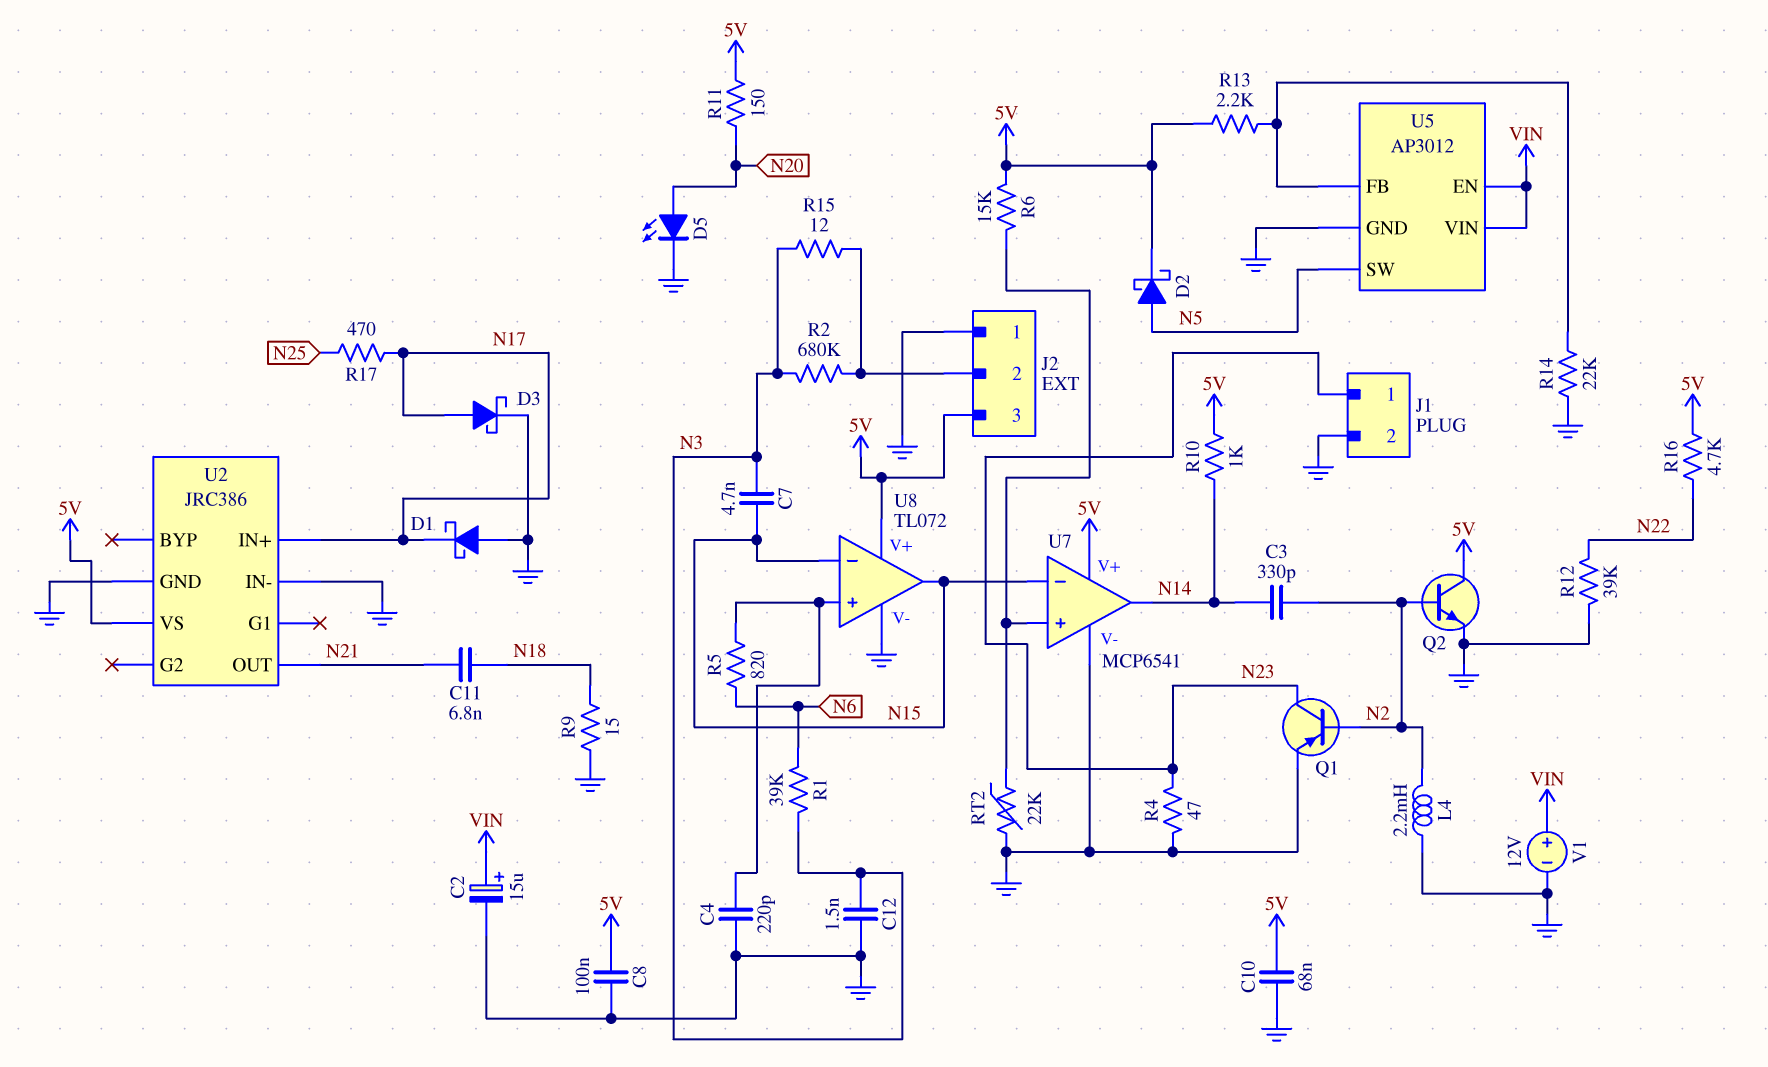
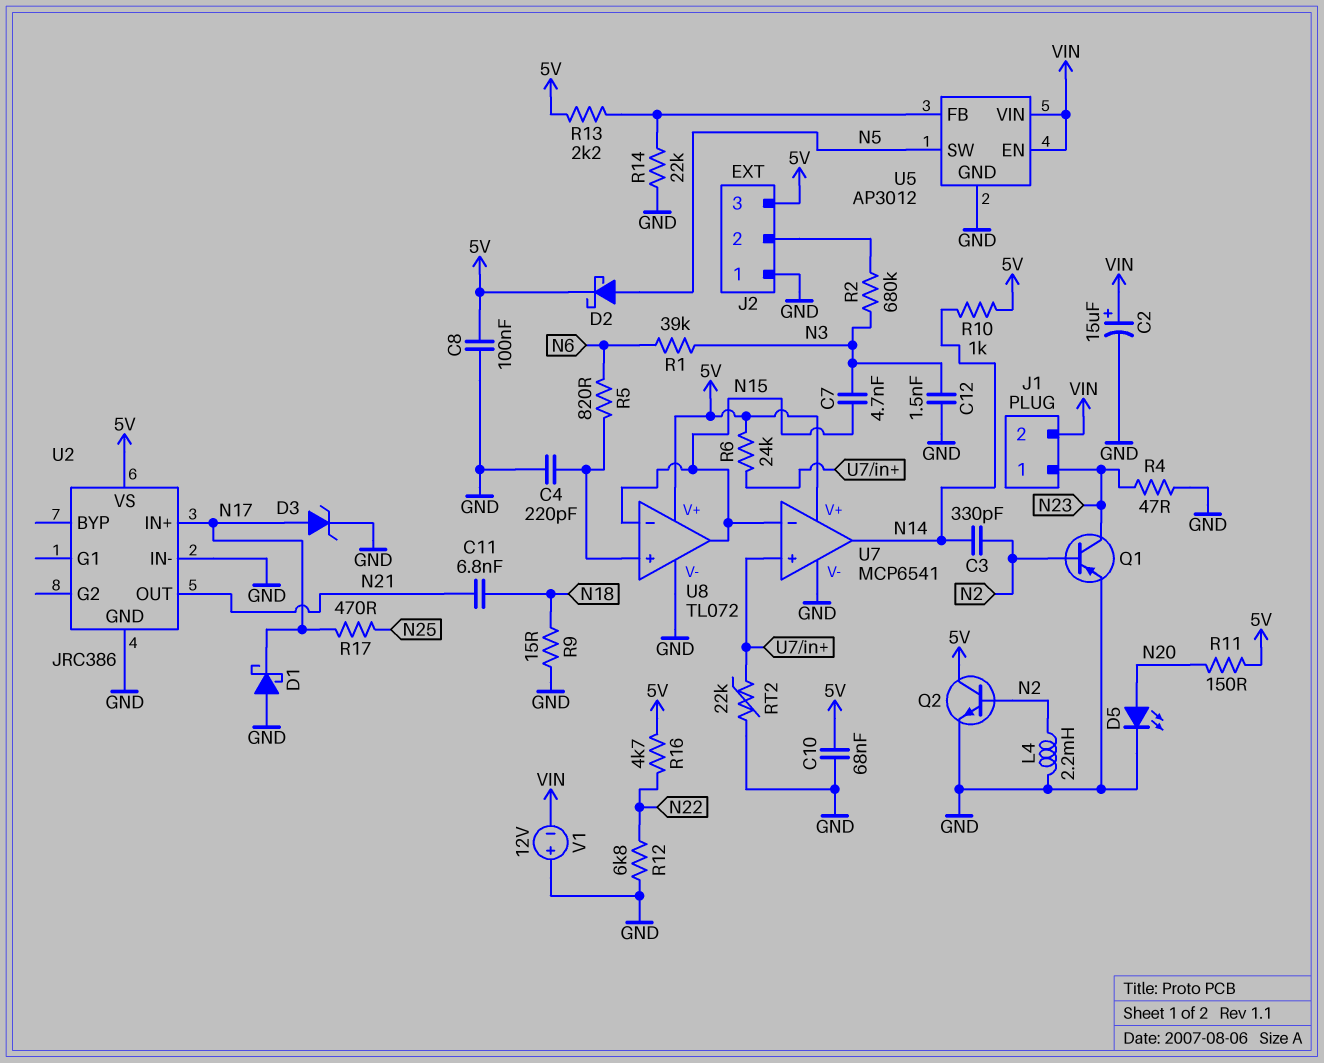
D3: schottky (A N17, K GND) -> zener (A N17, K GND)
J1 pin 2: GND -> VIN
R6: 15k (5V, U7/in+) -> 24k (5V, U7/in+)
R12: 39k (GND, N22) -> 6.8k (GND, N22)
R15: 12 (J2/2, N3) -> none
V1: 12V (plus VIN, minus GND) -> 12V (plus GND, minus VIN)

